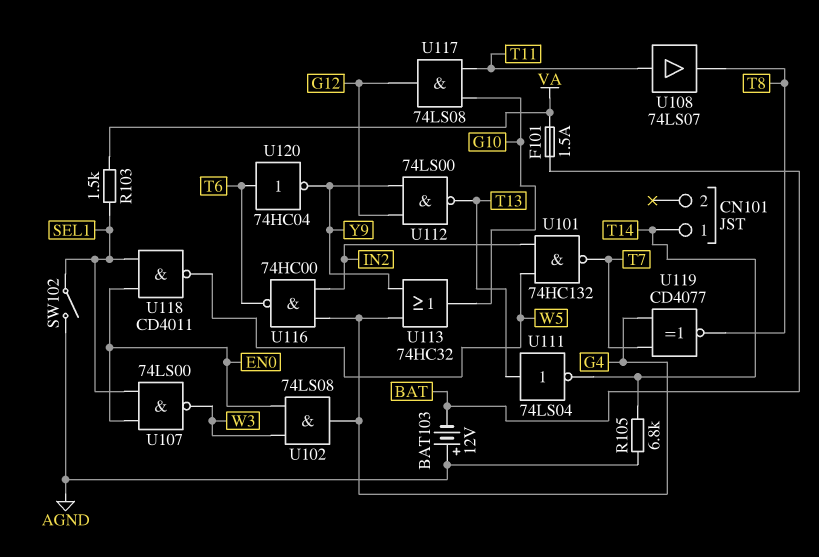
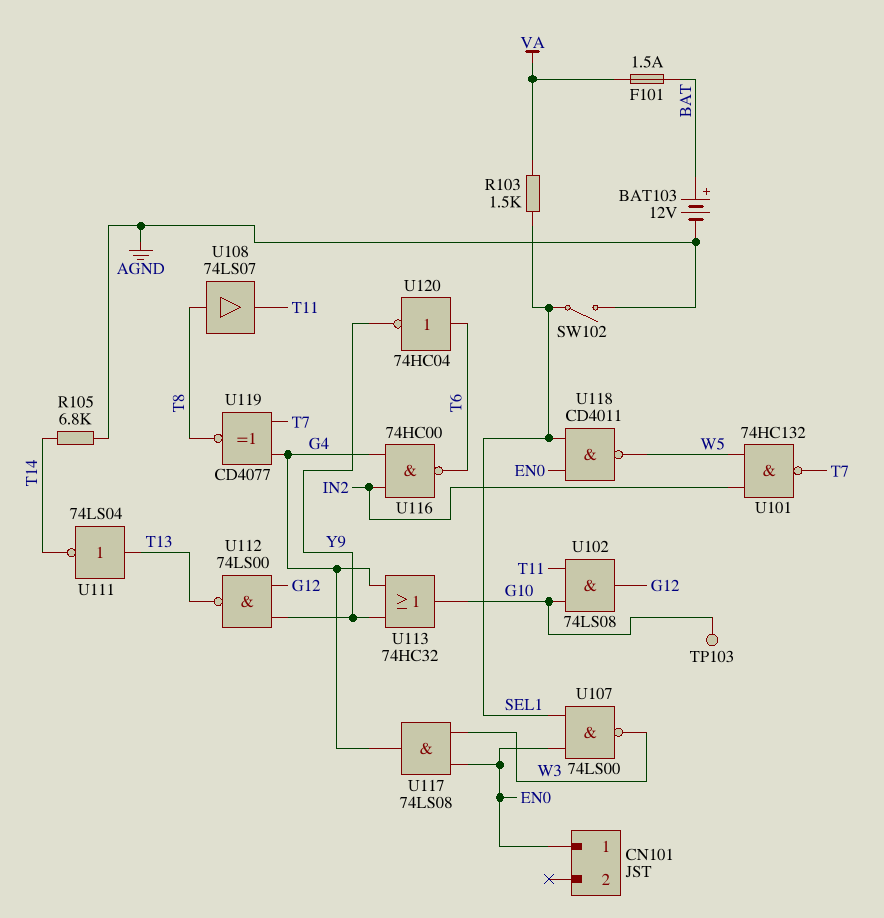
BAT103: 12V (plus AGND, minus BAT) -> 12V (plus BAT, minus AGND)
CN101 pin 1: T14 -> EN0
TP103: none -> test point (G10)
U102: AND 74LS08 (in EN0, in W3, out G4) -> AND 74LS08 (in G10, in T11, out G12)
U108: buffer 74LS07 (in T11, out T8) -> buffer 74LS07 (in T8, out T11)
U117: AND 74LS08 (in G10, in T11, out G12) -> AND 74LS08 (in EN0, in W3, out G4)

